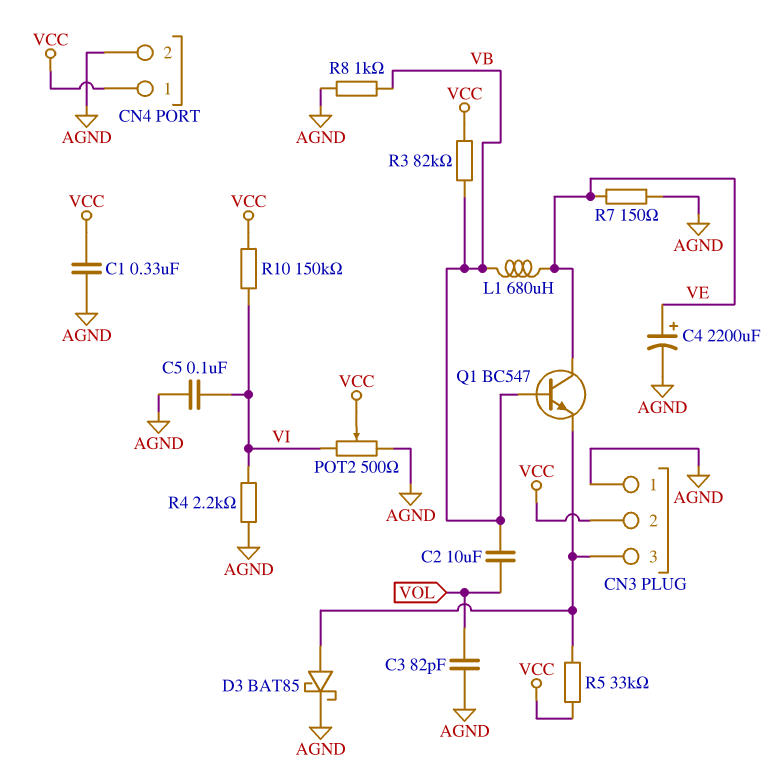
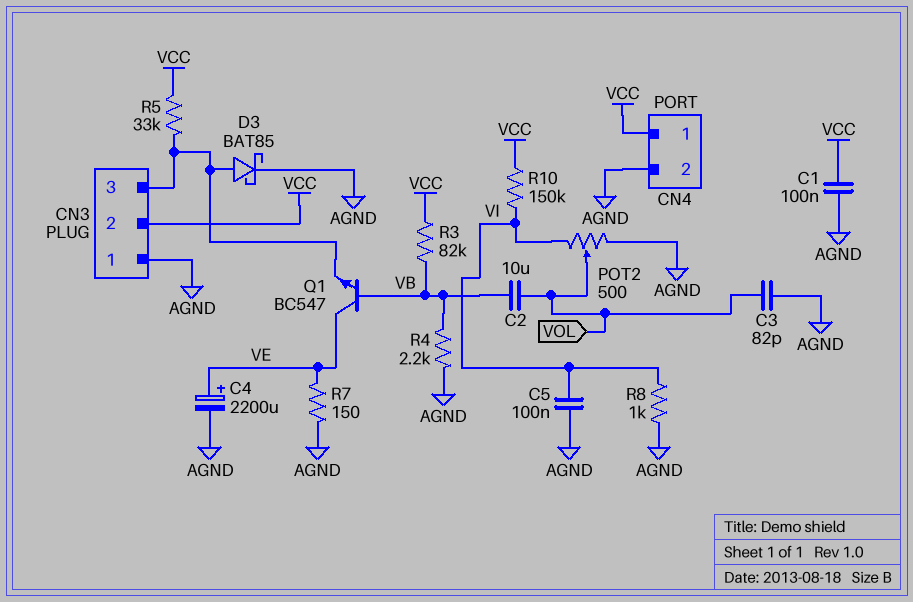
C1: 330nF (AGND, VCC) -> 100nF (AGND, VCC)
L1: 680uH (VB, VE) -> none
POT2: 500 (AGND, VI, wiper VCC) -> 500 (AGND, VI, wiper VOL)
R4: 2.2k (AGND, VI) -> 2.2k (AGND, VB)
R8: 1k (AGND, VB) -> 1k (AGND, VI)

